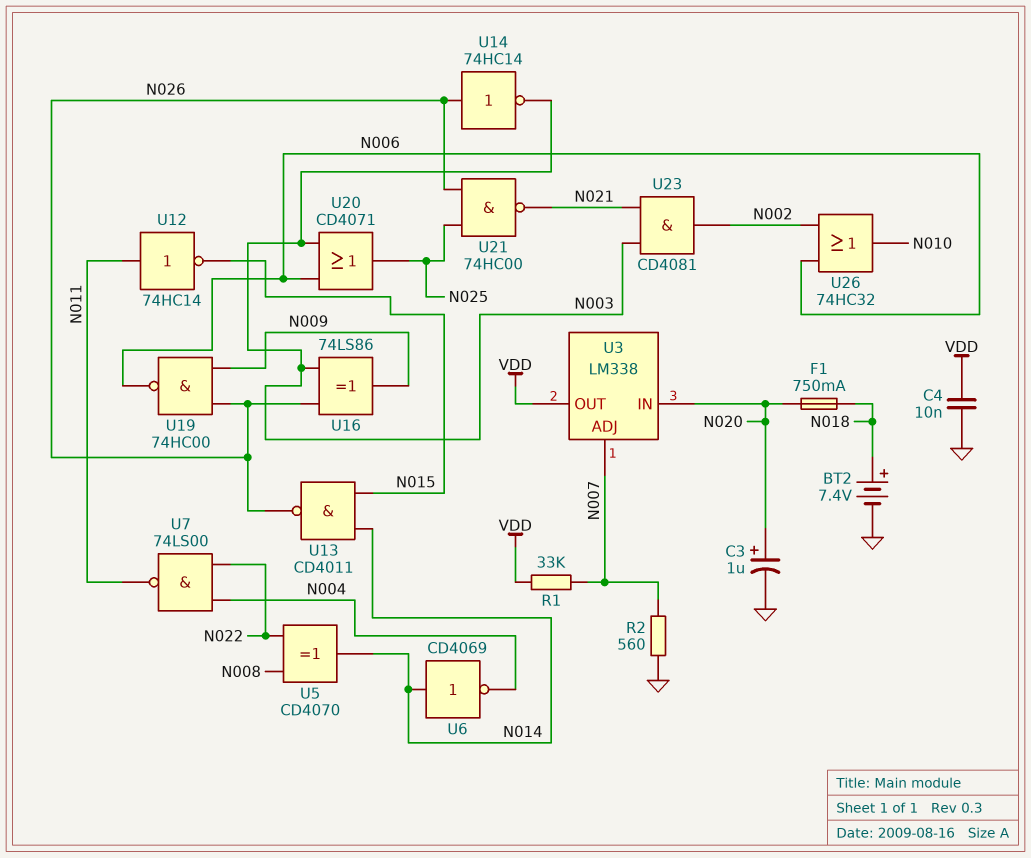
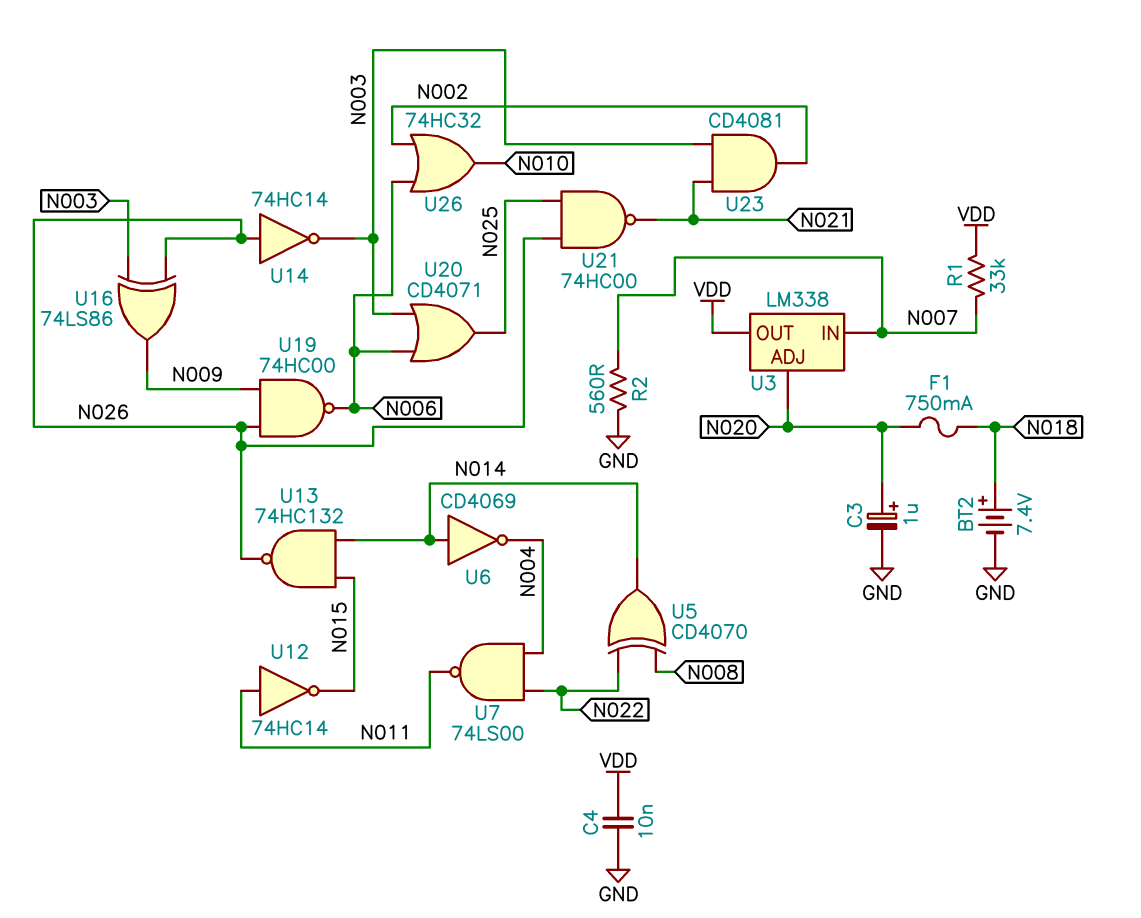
U3 pin ADJ: N007 -> N020
U3 pin IN: N020 -> N007
U13: NAND CD4011 (in N014, in N015, out N026) -> NAND 74HC132 (in N014, in N015, out N026)

